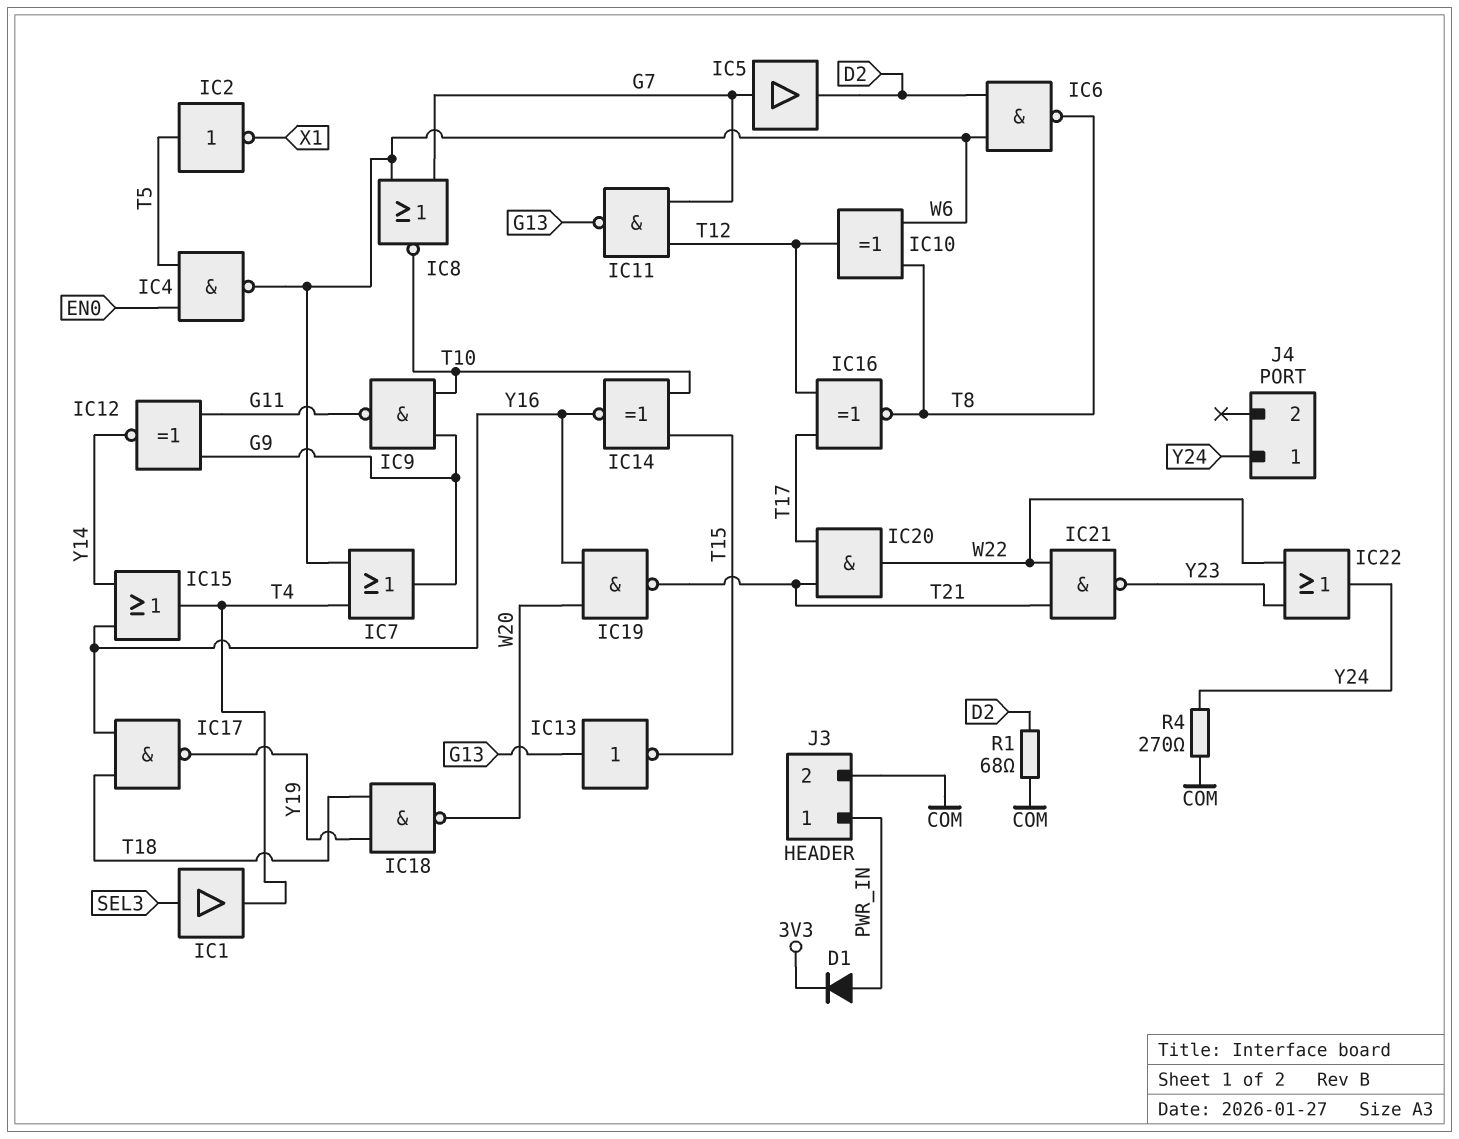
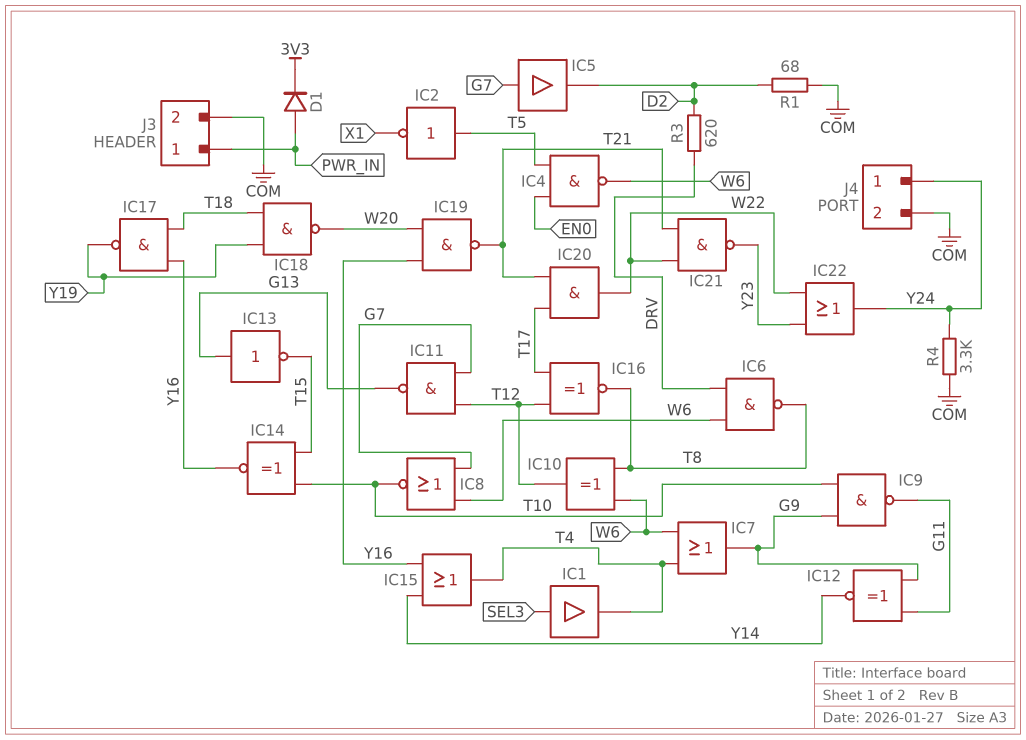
IC6: NAND (in D2, in W6, out T8) -> NAND (in DRV, in W6, out T8)
J4 pin 2: none -> COM
R3: none -> 620 (D2, DRV)
R4: 270 (COM, Y24) -> 3.3k (COM, Y24)

